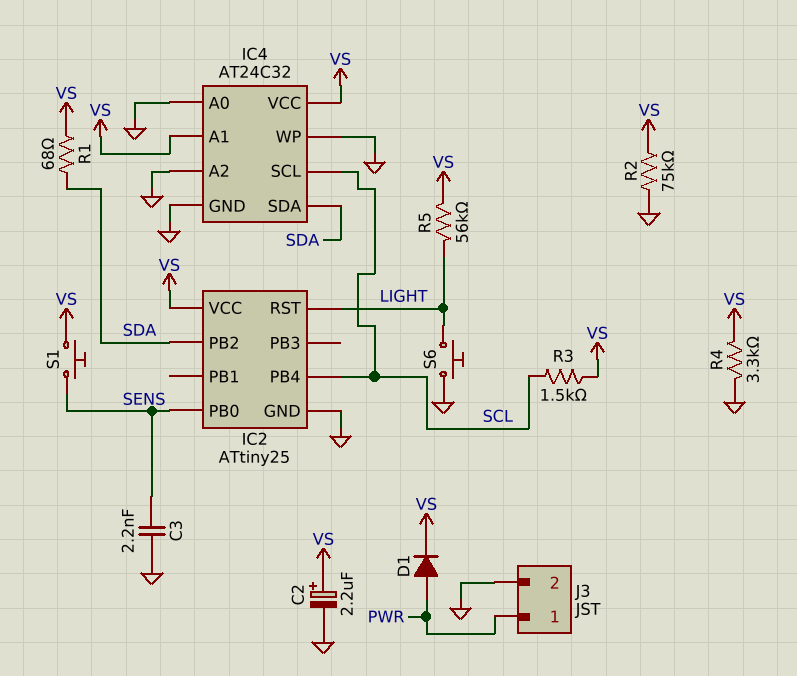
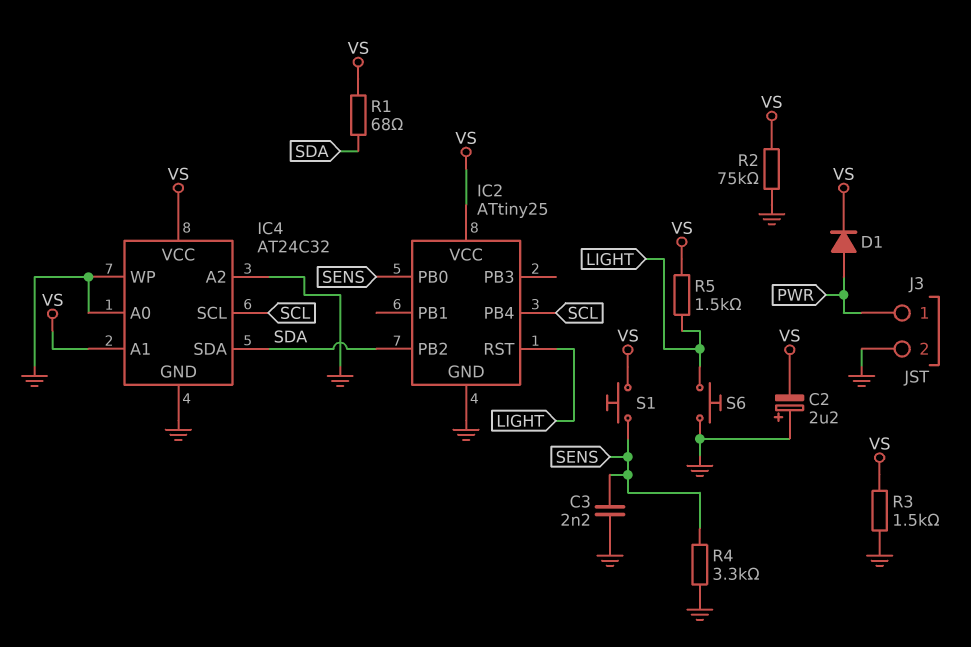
C2: 2.2uF (plus VS, minus GND) -> 2.2uF (plus GND, minus VS)
R3: 1.5k (SCL, VS) -> 1.5k (GND, VS)
R4: 3.3k (GND, VS) -> 3.3k (GND, SENS)
R5: 56k (LIGHT, VS) -> 1.5k (LIGHT, VS)

